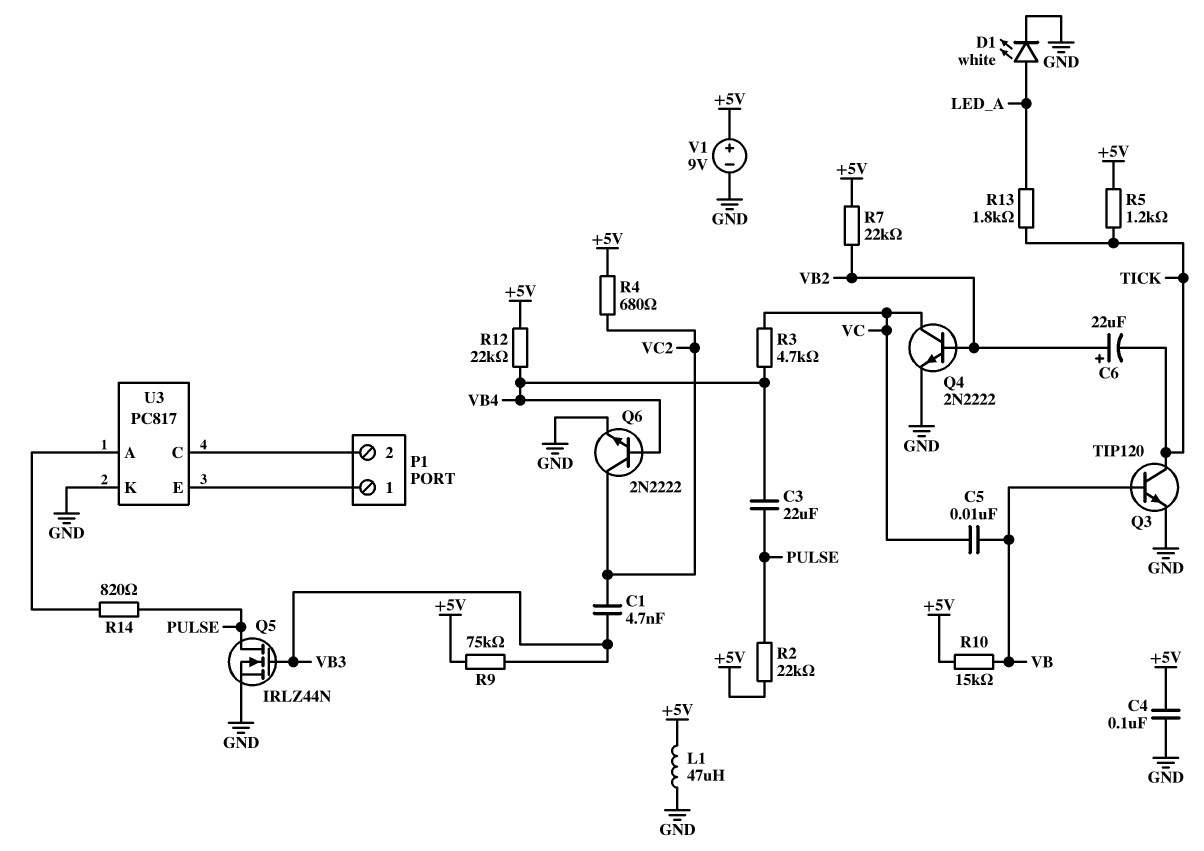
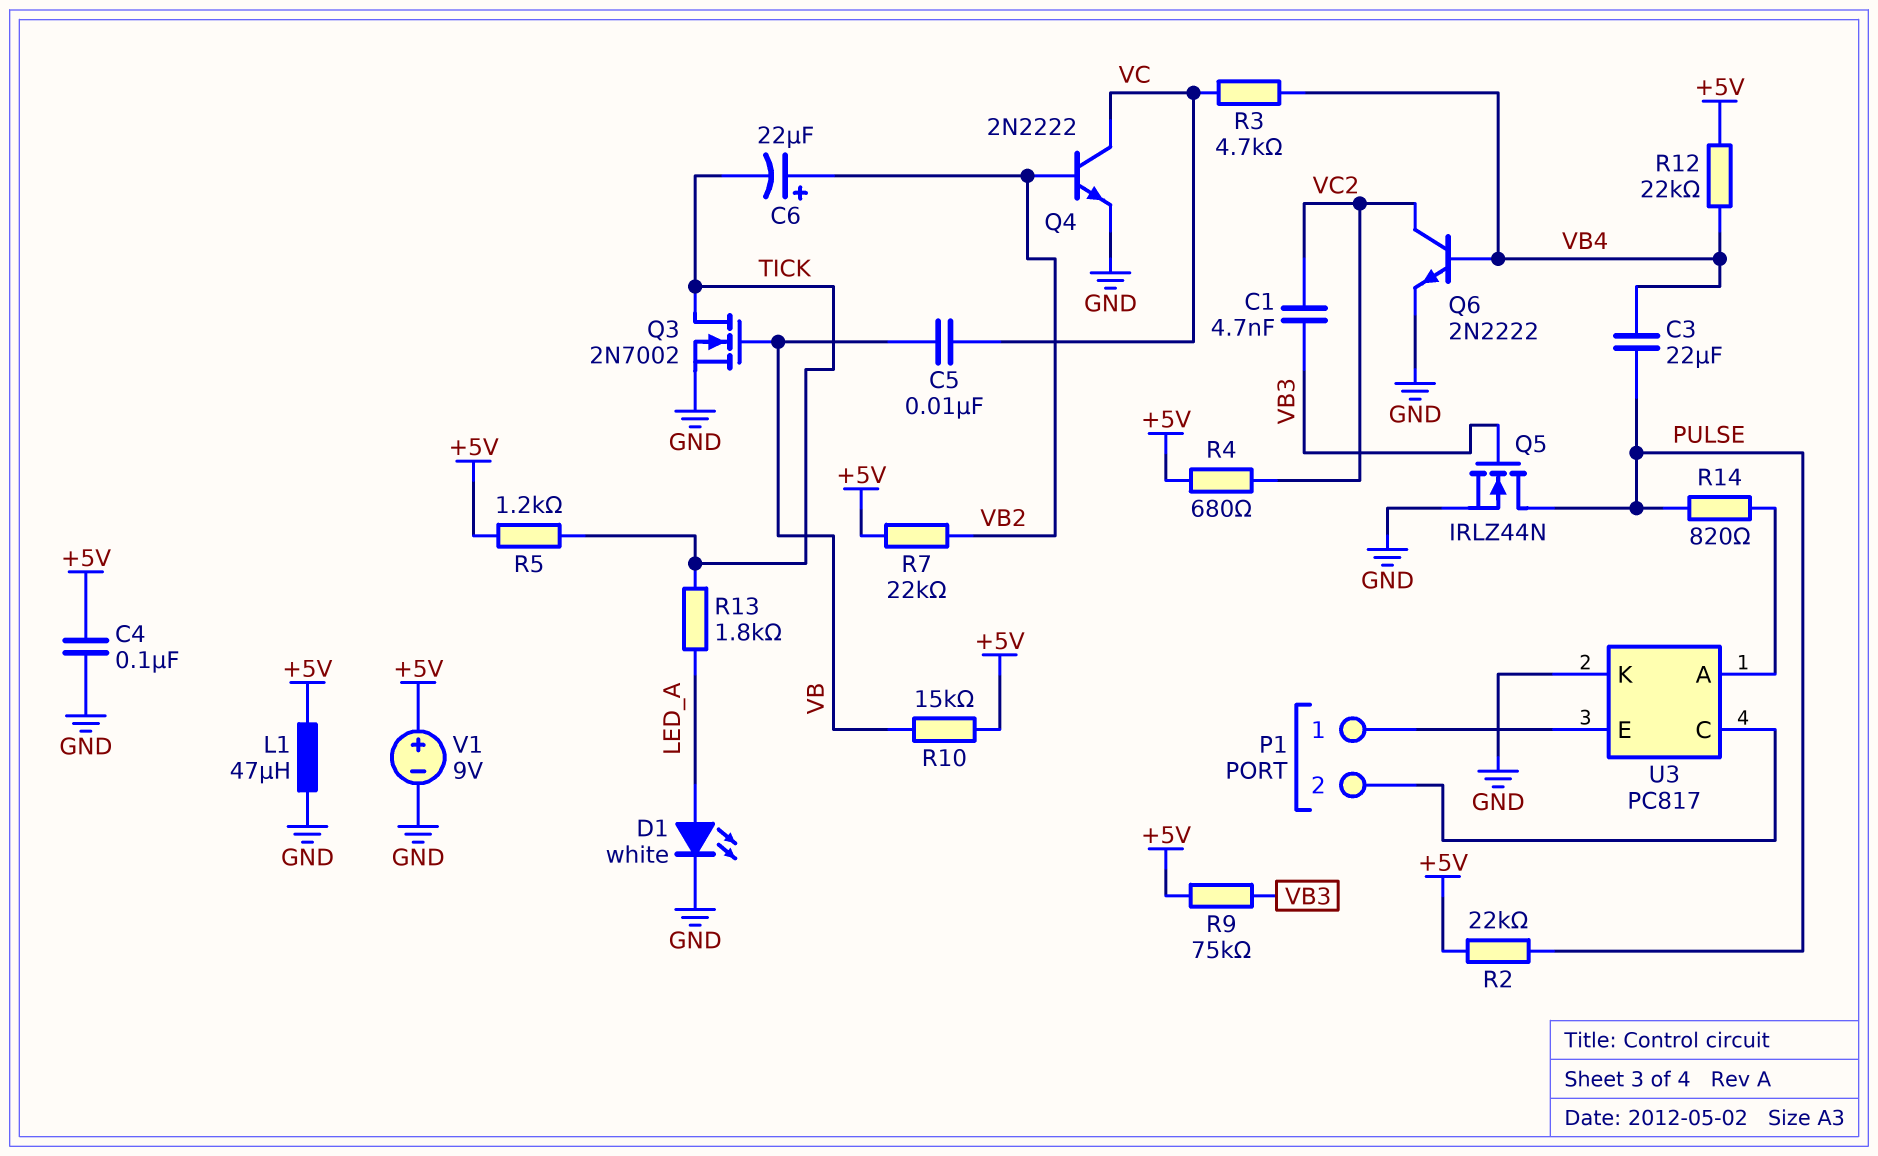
Q3: NPN TIP120 (B VB, C TICK, E GND) -> NMOS 2N7002 (G VB, D TICK, S GND)

